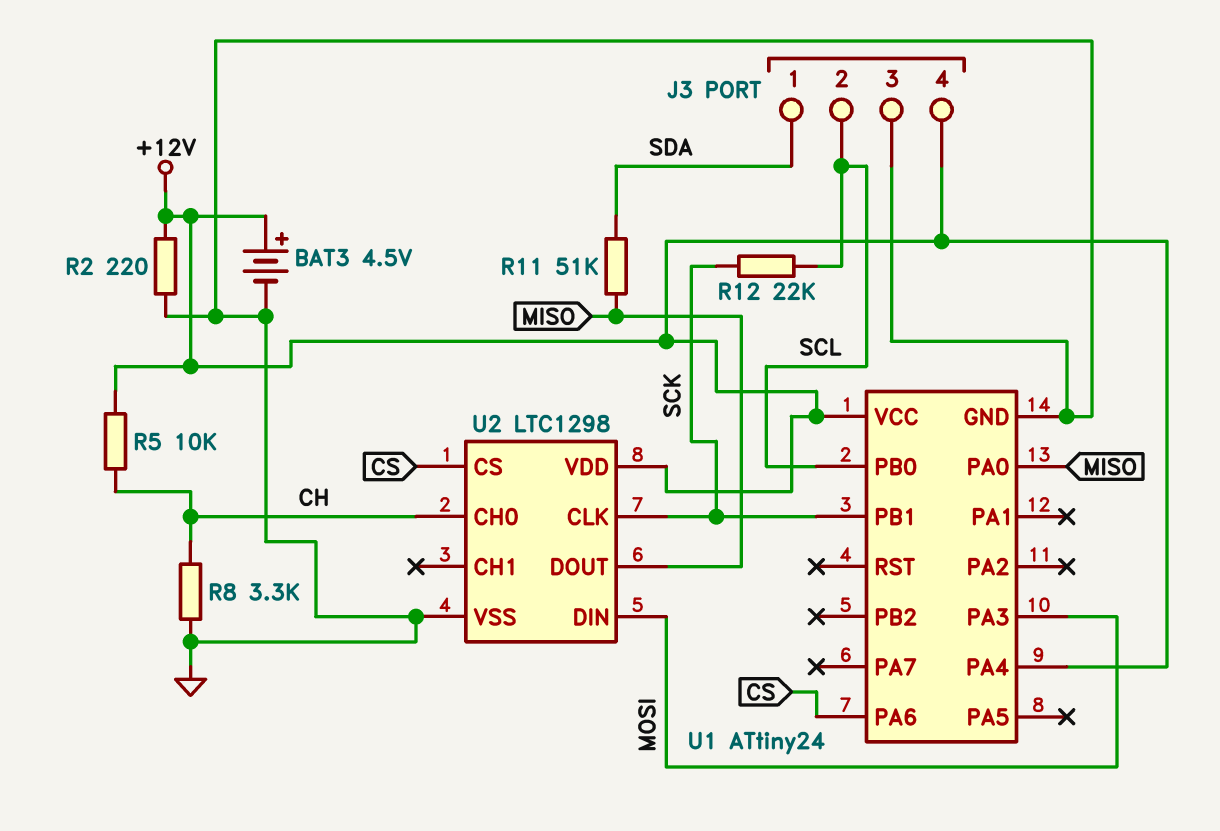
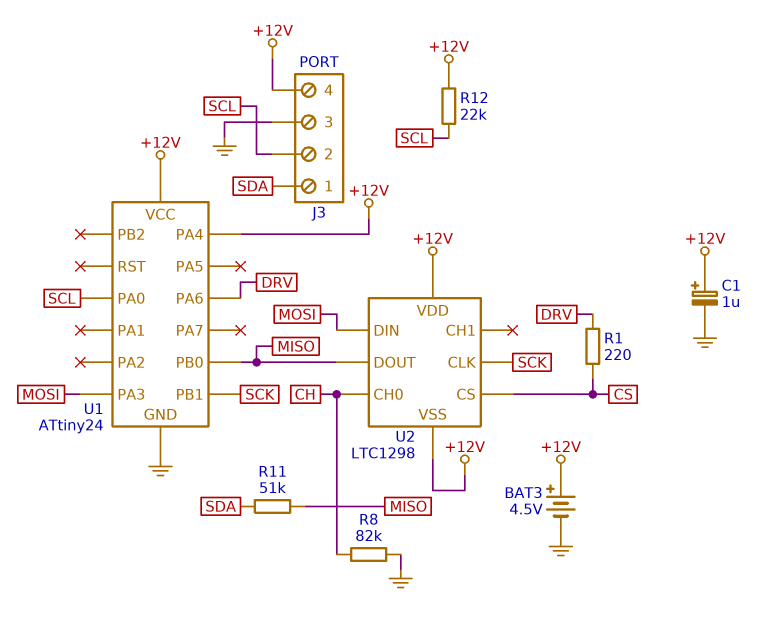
C1: none -> 1uF (plus +12V, minus GND)
R1: none -> 220 (CS, DRV)
R2: 220 (+12V, GND) -> none
R5: 10k (+12V, CH) -> none
R8: 3.3k (CH, GND) -> 82k (CH, GND)
R12: 22k (SCK, SCL) -> 22k (+12V, SCL)
U1 pin PA0: MISO -> SCL
U1 pin PA6: CS -> DRV
U1 pin PB0: SCL -> MISO
U2 pin VSS: GND -> +12V

